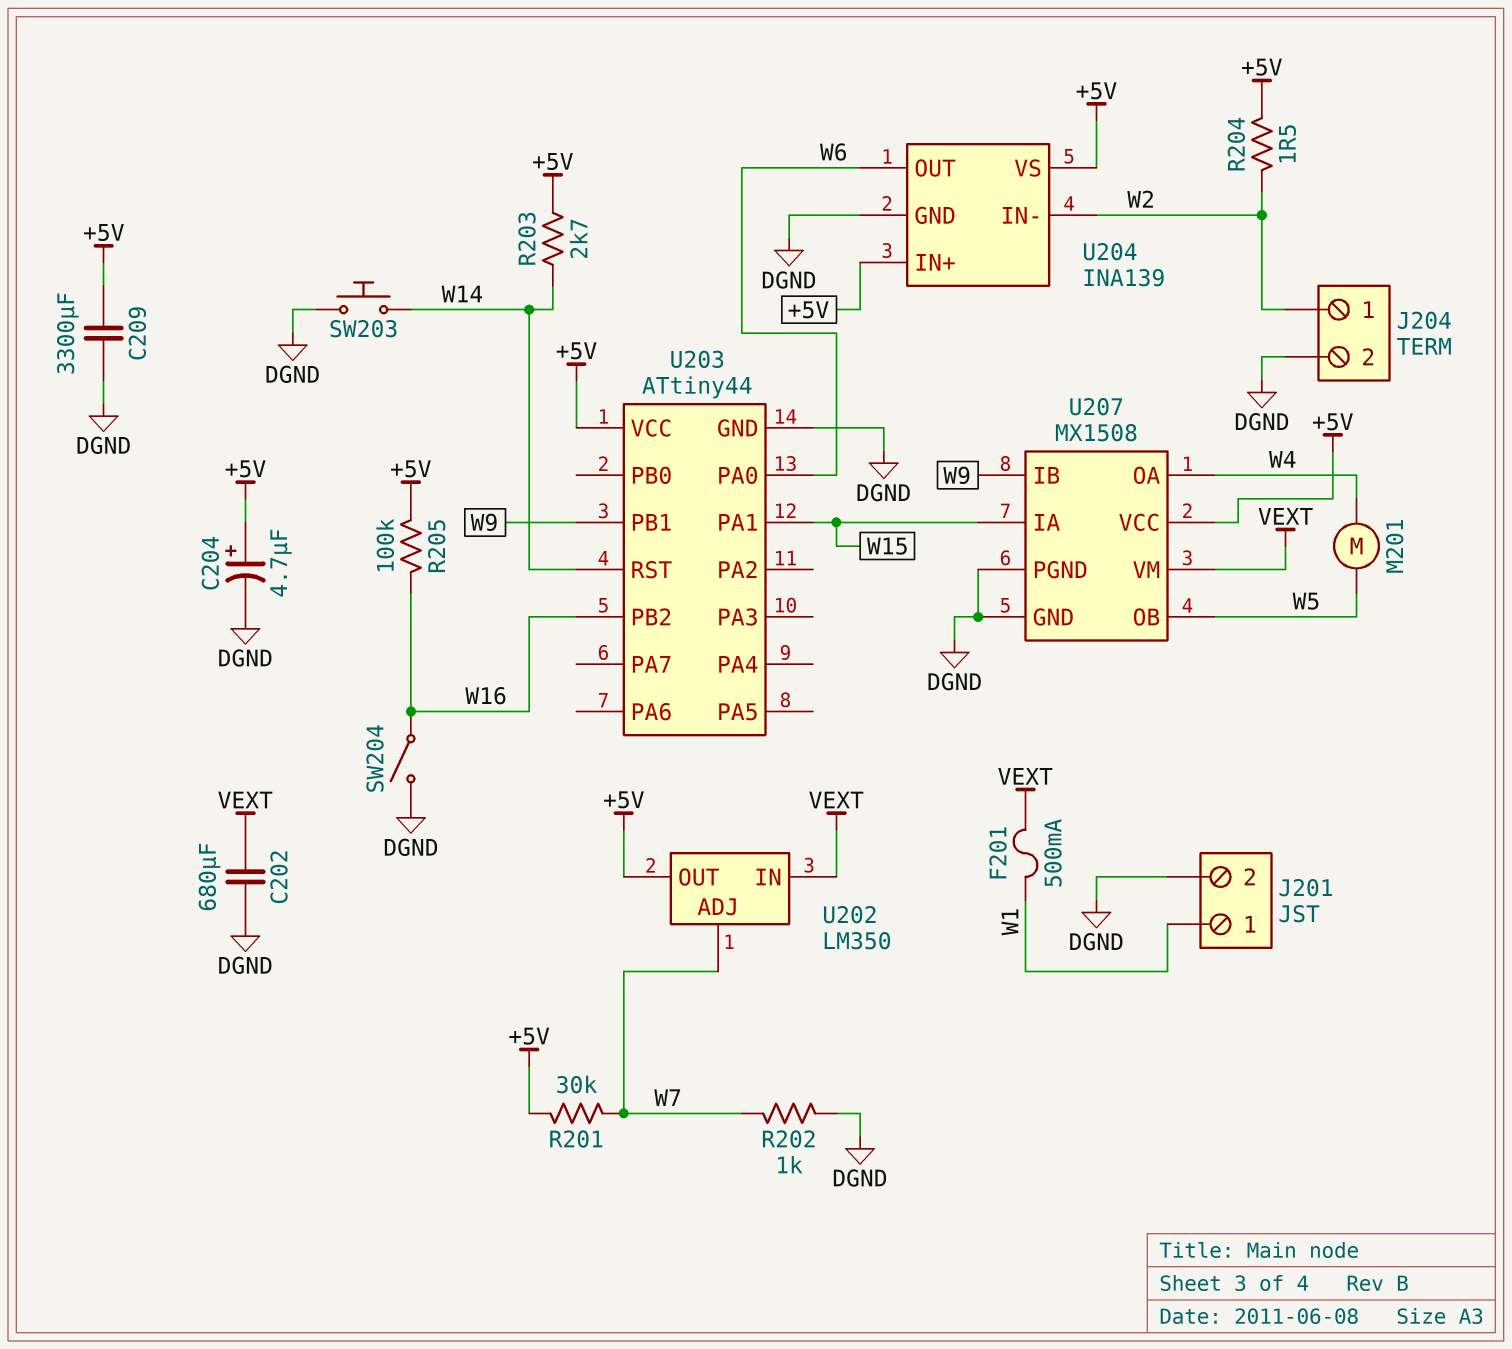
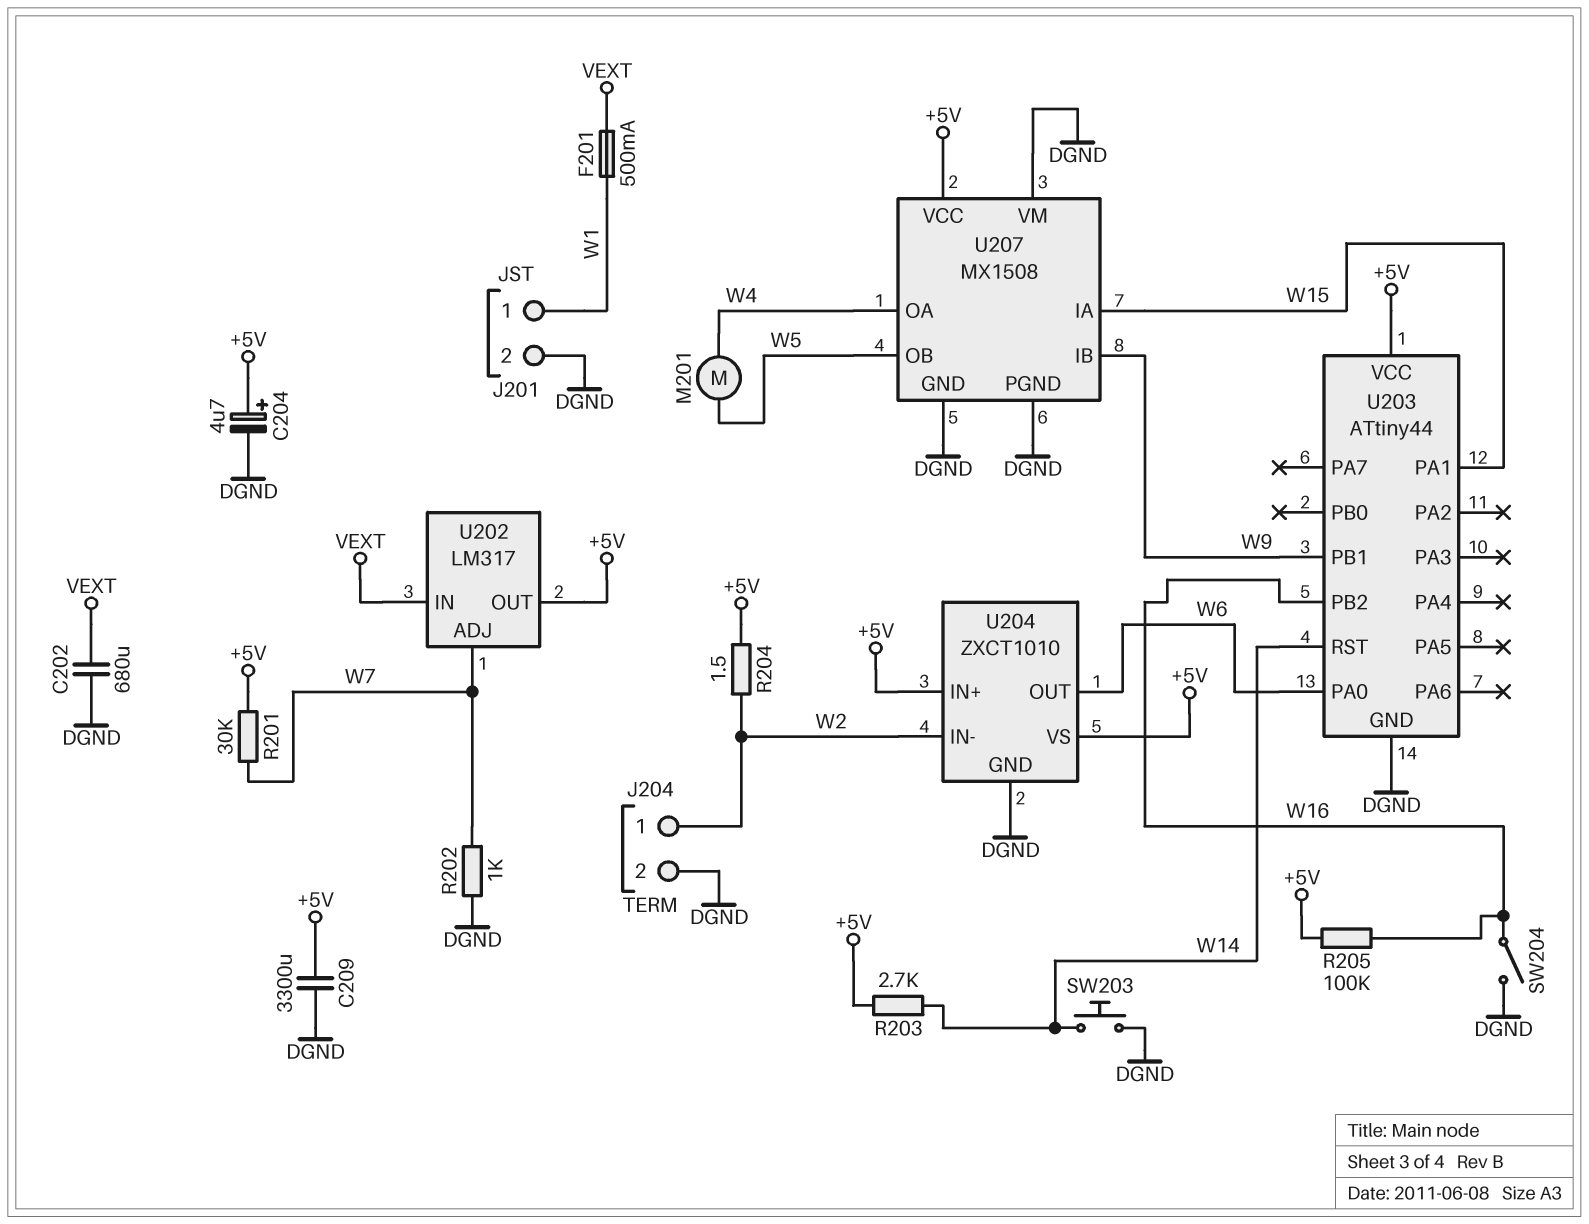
U202: LM350 -> LM317
U204: INA139 -> ZXCT1010
U207 pin VM: VEXT -> DGND

